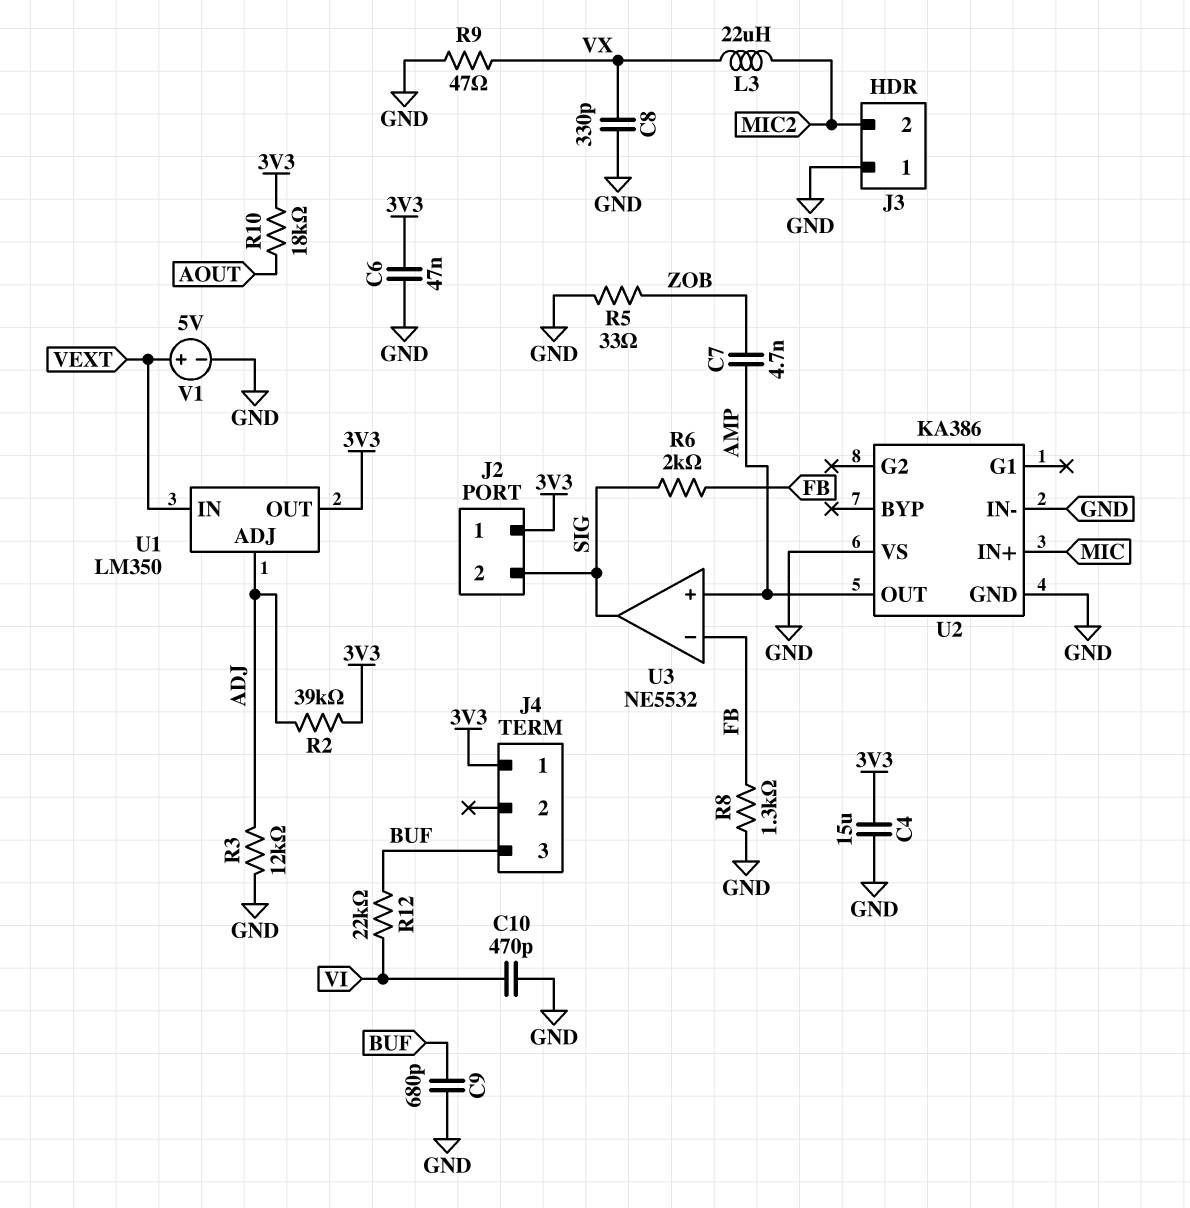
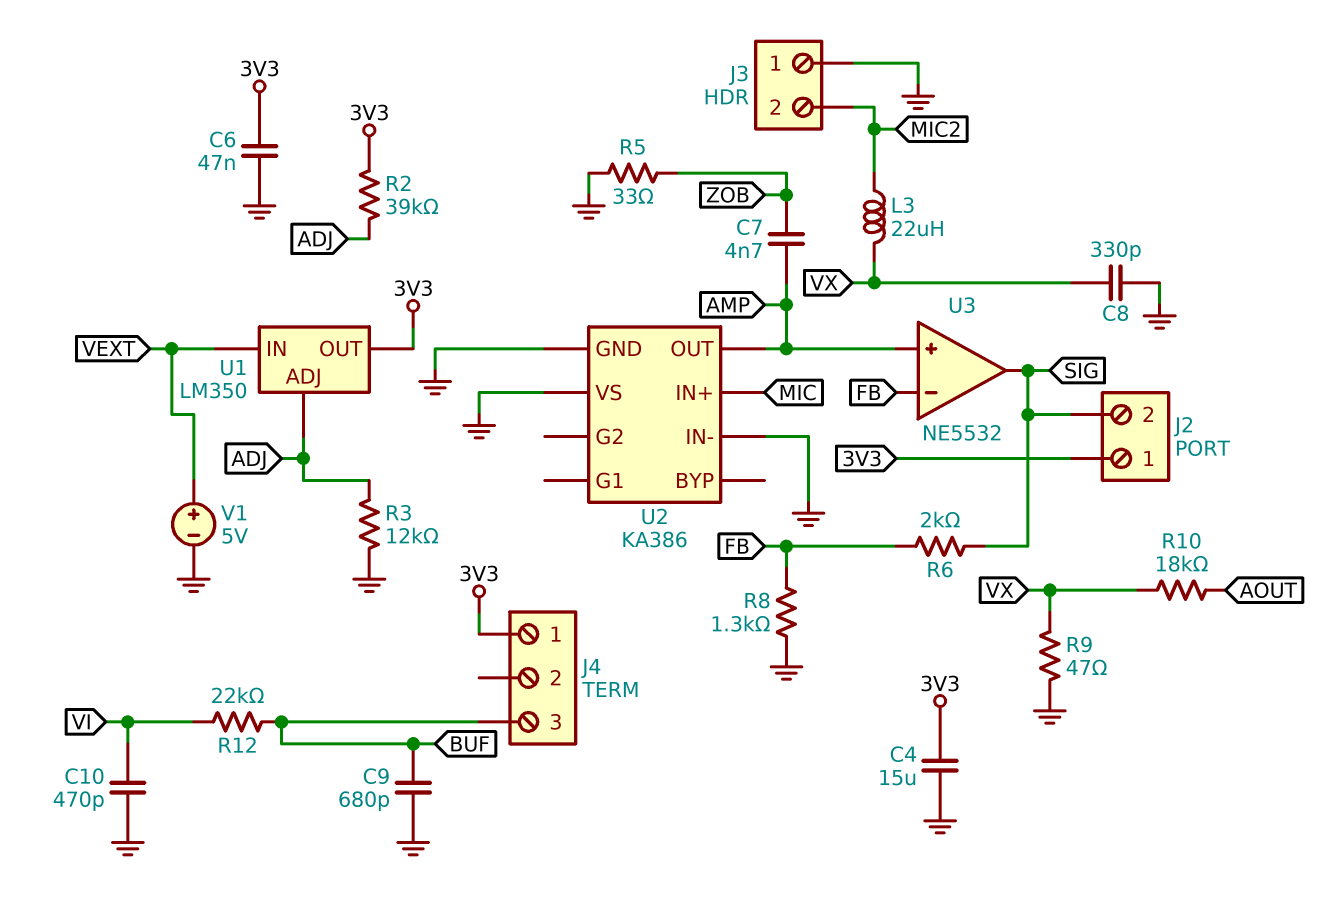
R10: 18k (3V3, AOUT) -> 18k (AOUT, VX)

